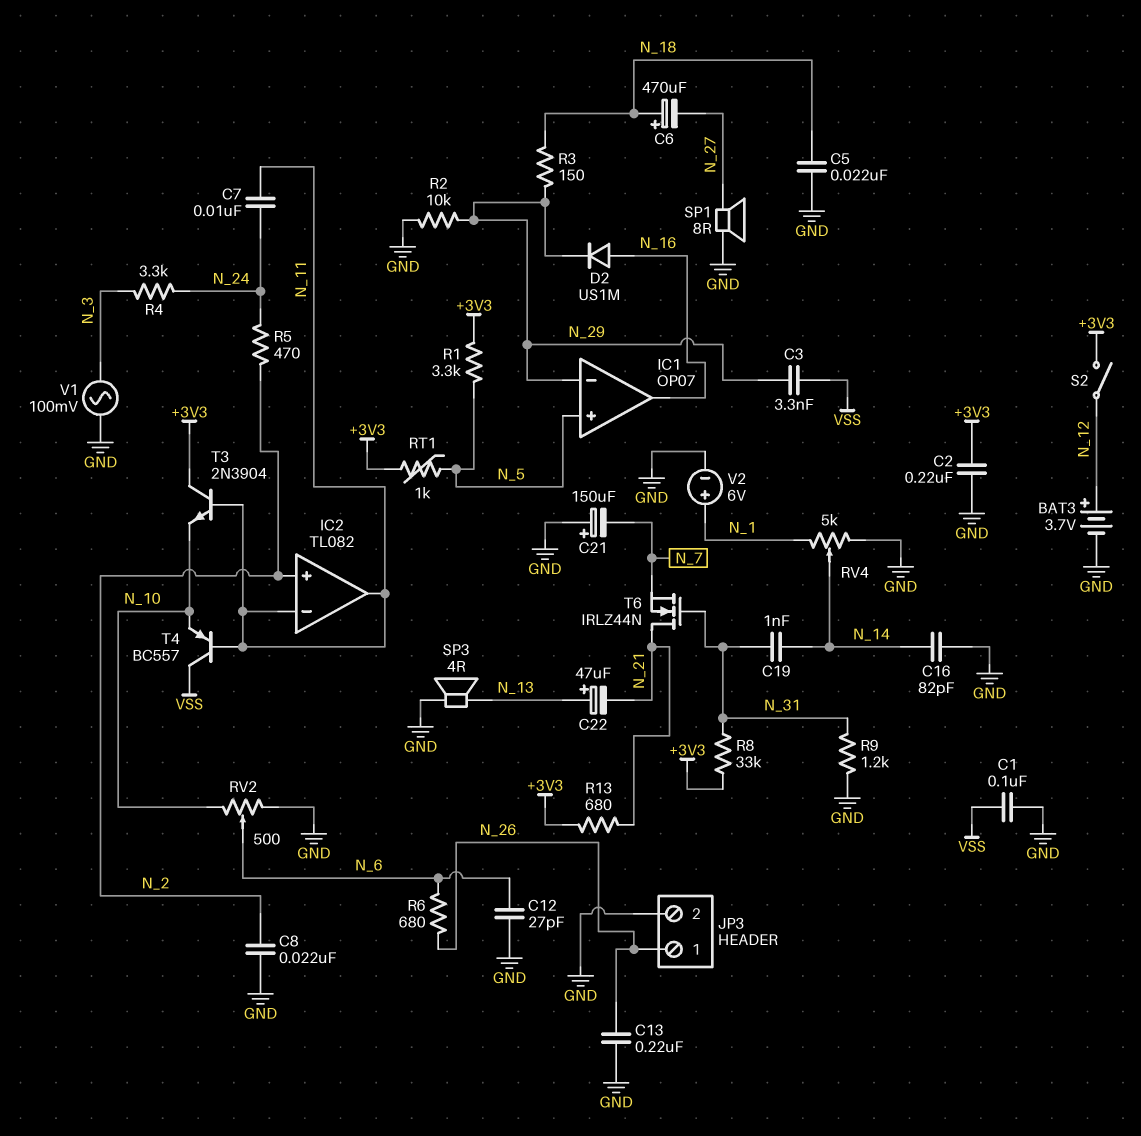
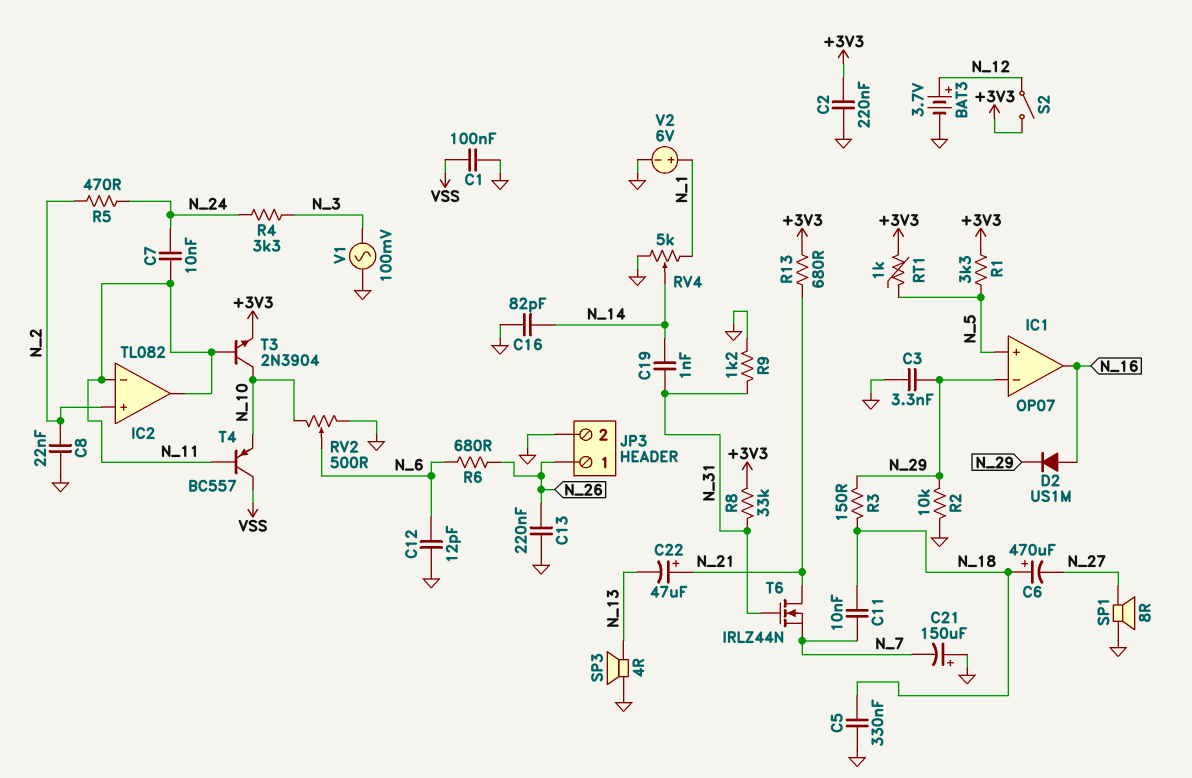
C3: 3.3nF (N_29, VSS) -> 3.3nF (GND, N_29)
C5: 22nF (GND, N_18) -> 330nF (GND, N_18)
C11: none -> 10nF (N_7, N_18)
C12: 27pF (GND, N_6) -> 12pF (GND, N_6)
C22: 47uF (plus N_13, minus N_21) -> 47uF (plus N_21, minus N_13)
T3: NPN 2N3904 (B N_11, C +3V3, E N_10) -> NPN 2N3904 (B N_11, C N_10, E +3V3)

